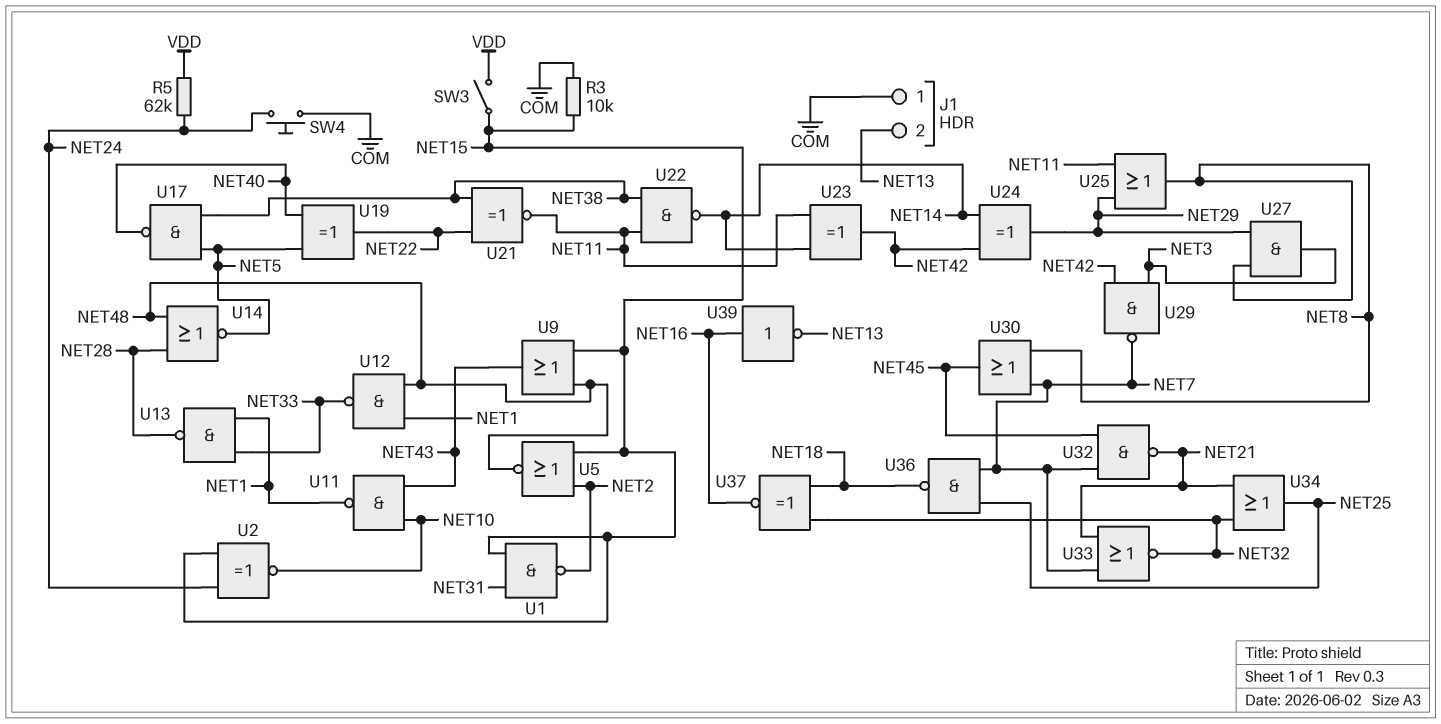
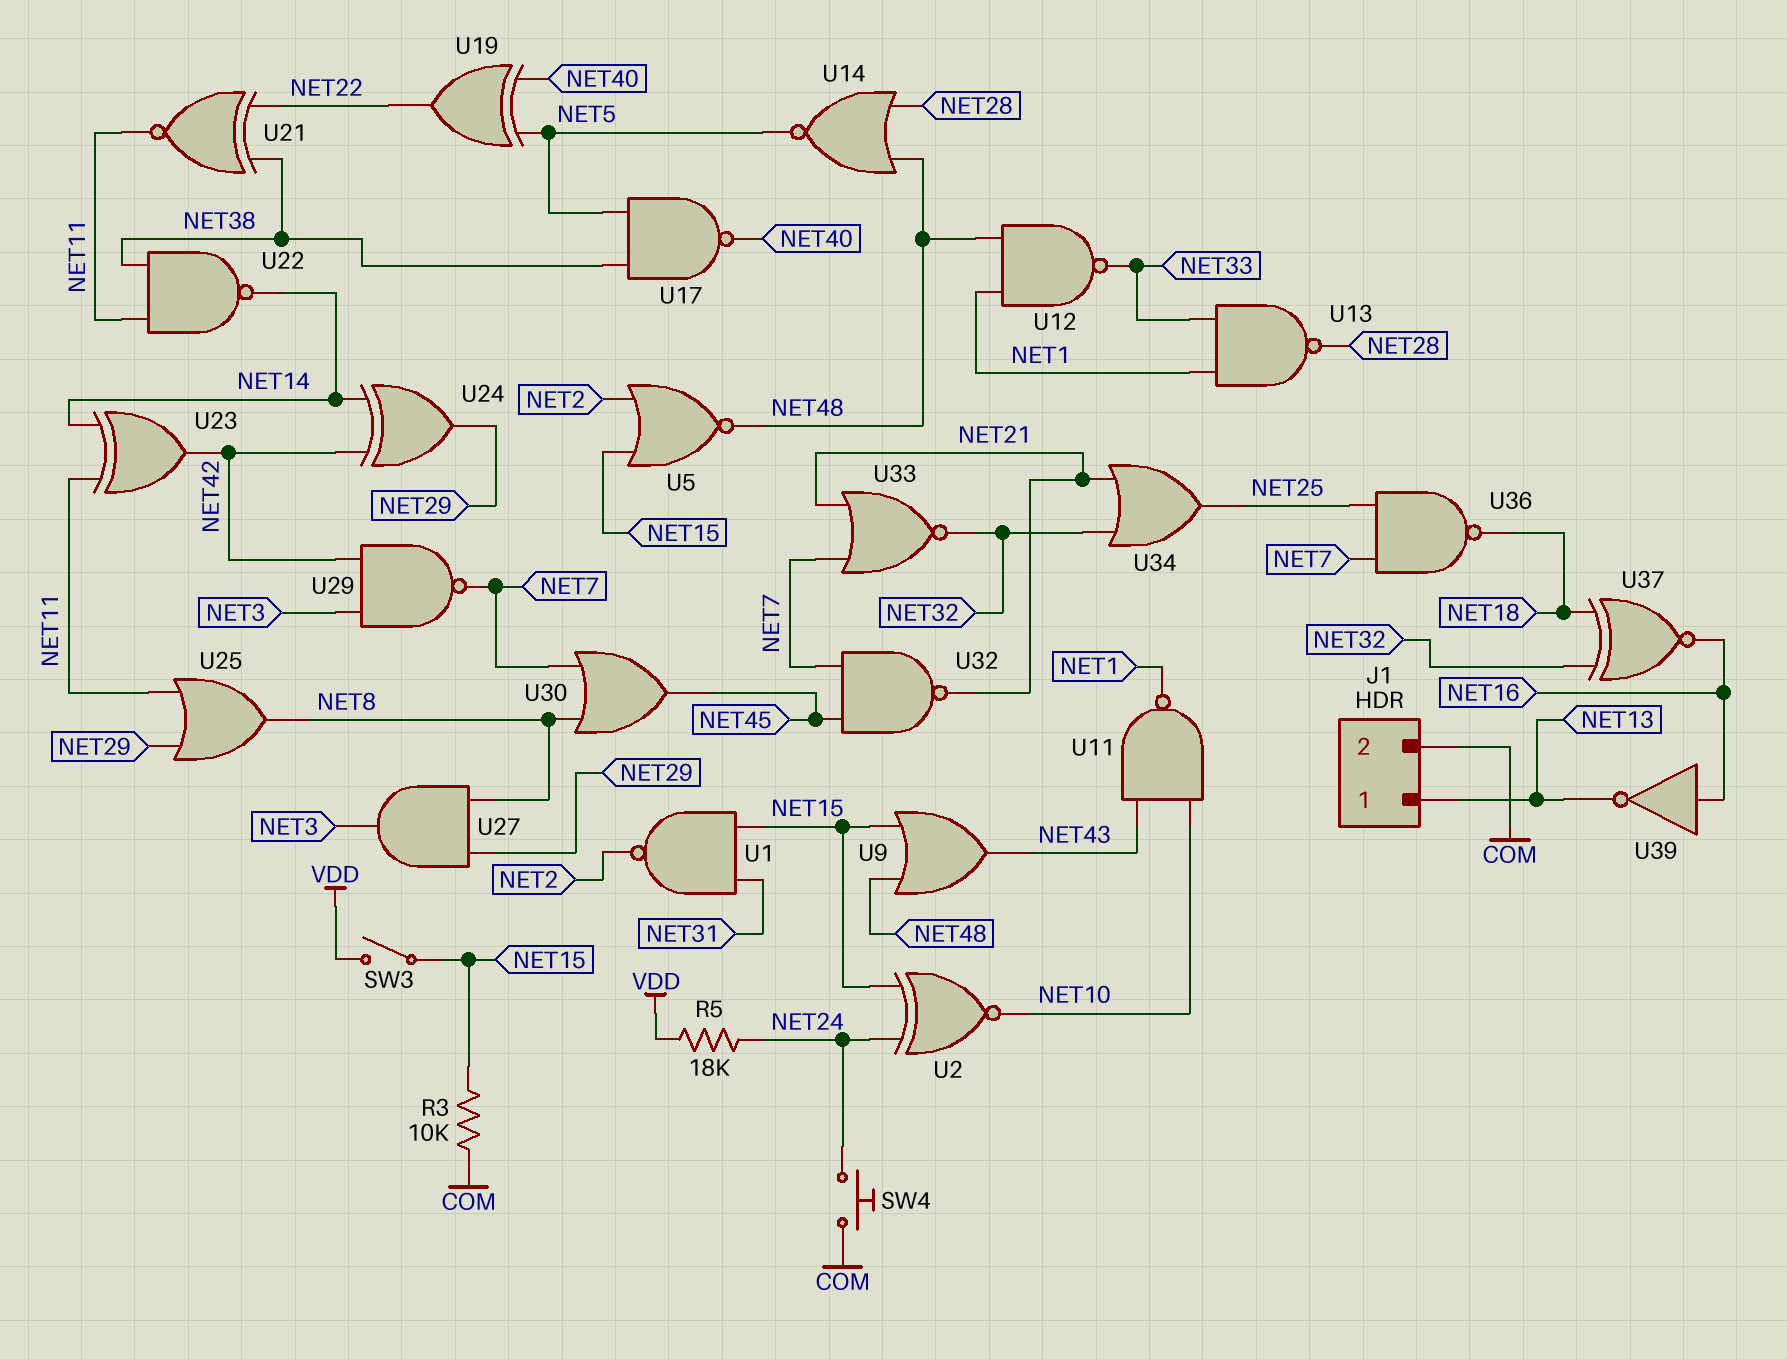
J1 pin 1: COM -> NET13
J1 pin 2: NET13 -> COM
R5: 62k (NET24, VDD) -> 18k (NET24, VDD)

